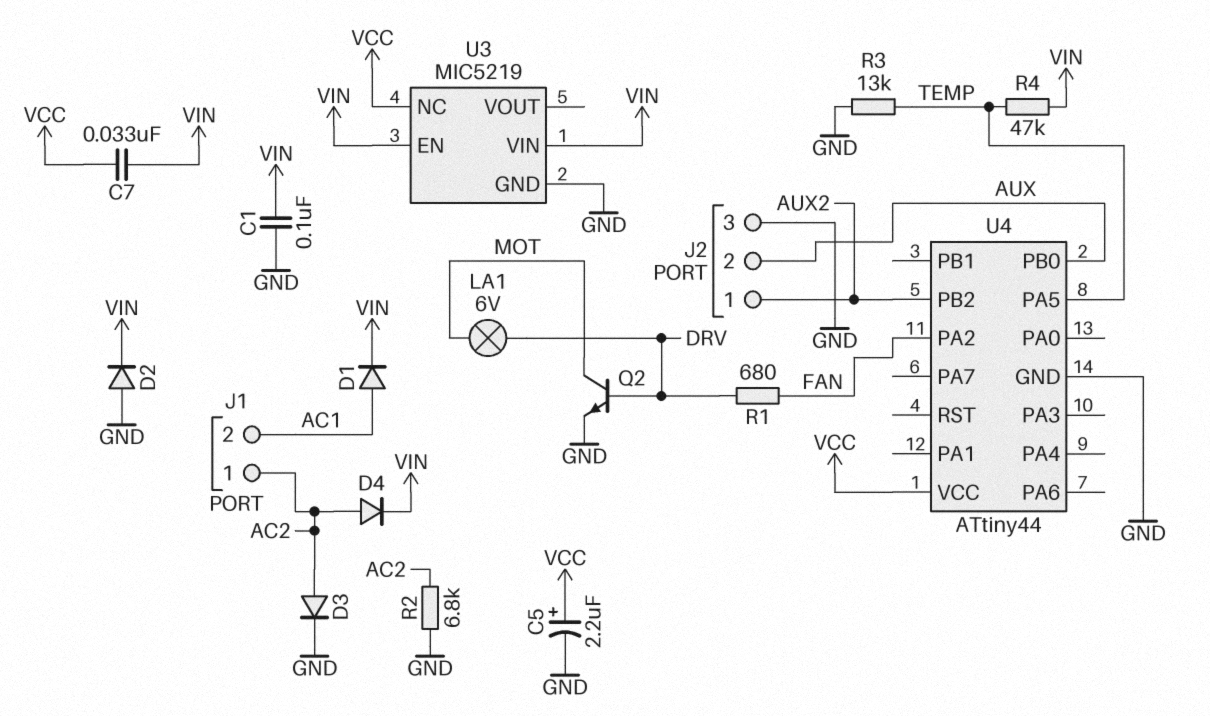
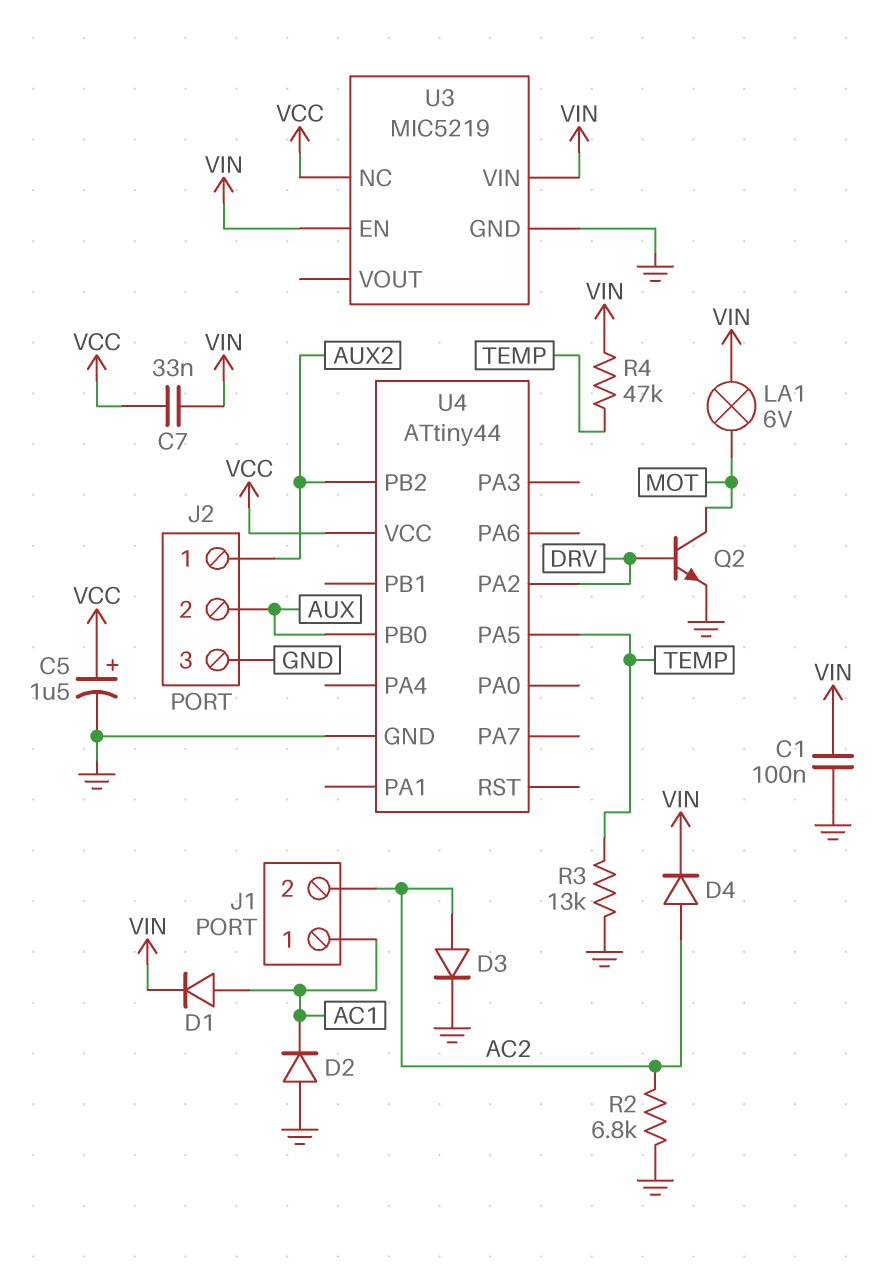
C5: 2.2uF (plus VCC, minus GND) -> 1.5uF (plus VCC, minus GND)
D2: diode (A GND, K VIN) -> diode (A GND, K AC1)
J1 pin 1: AC2 -> AC1
J1 pin 2: AC1 -> AC2
LA1: lamp 6V (DRV, MOT) -> lamp 6V (MOT, VIN)
R1: 680 (DRV, FAN) -> none
U4 pin PA2: FAN -> DRV

